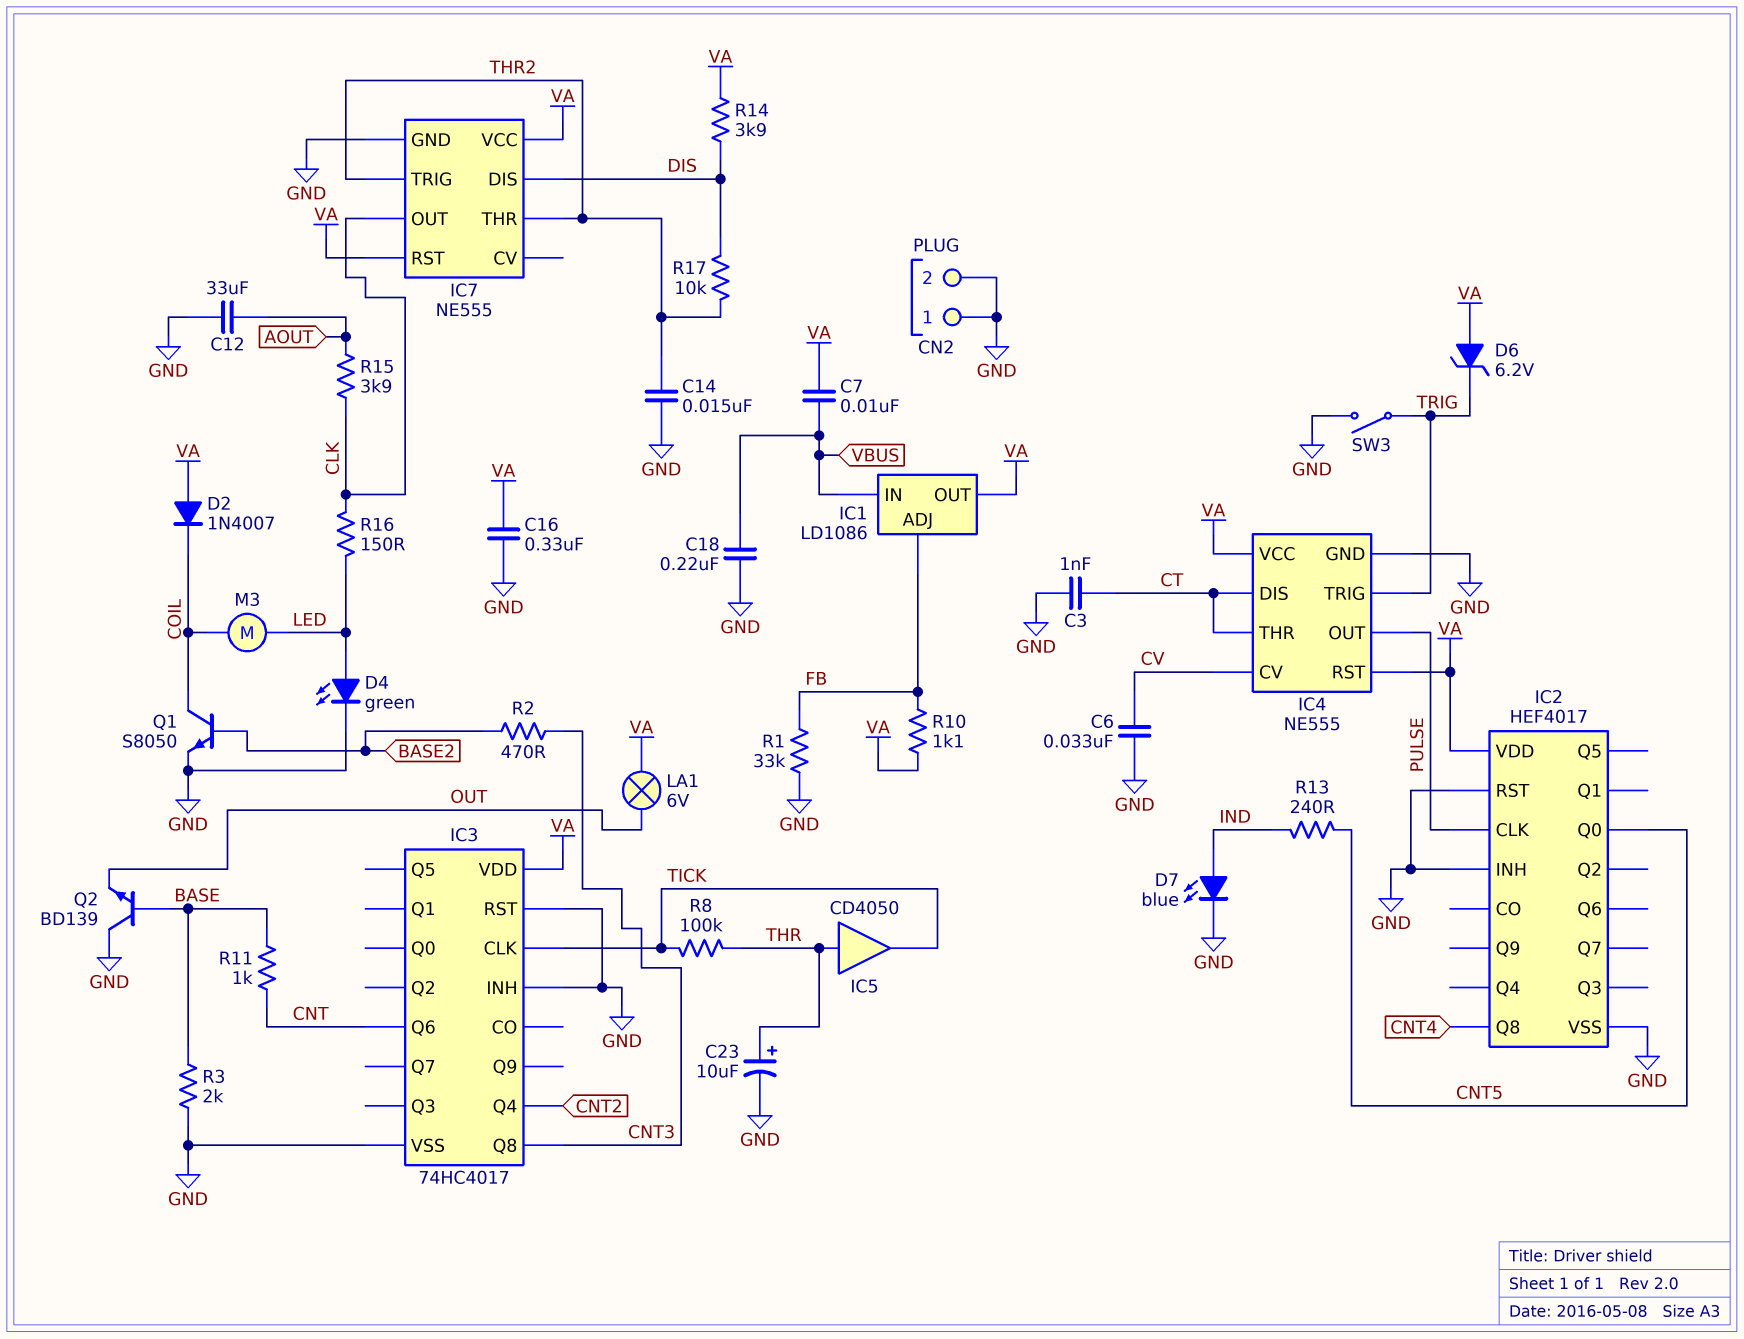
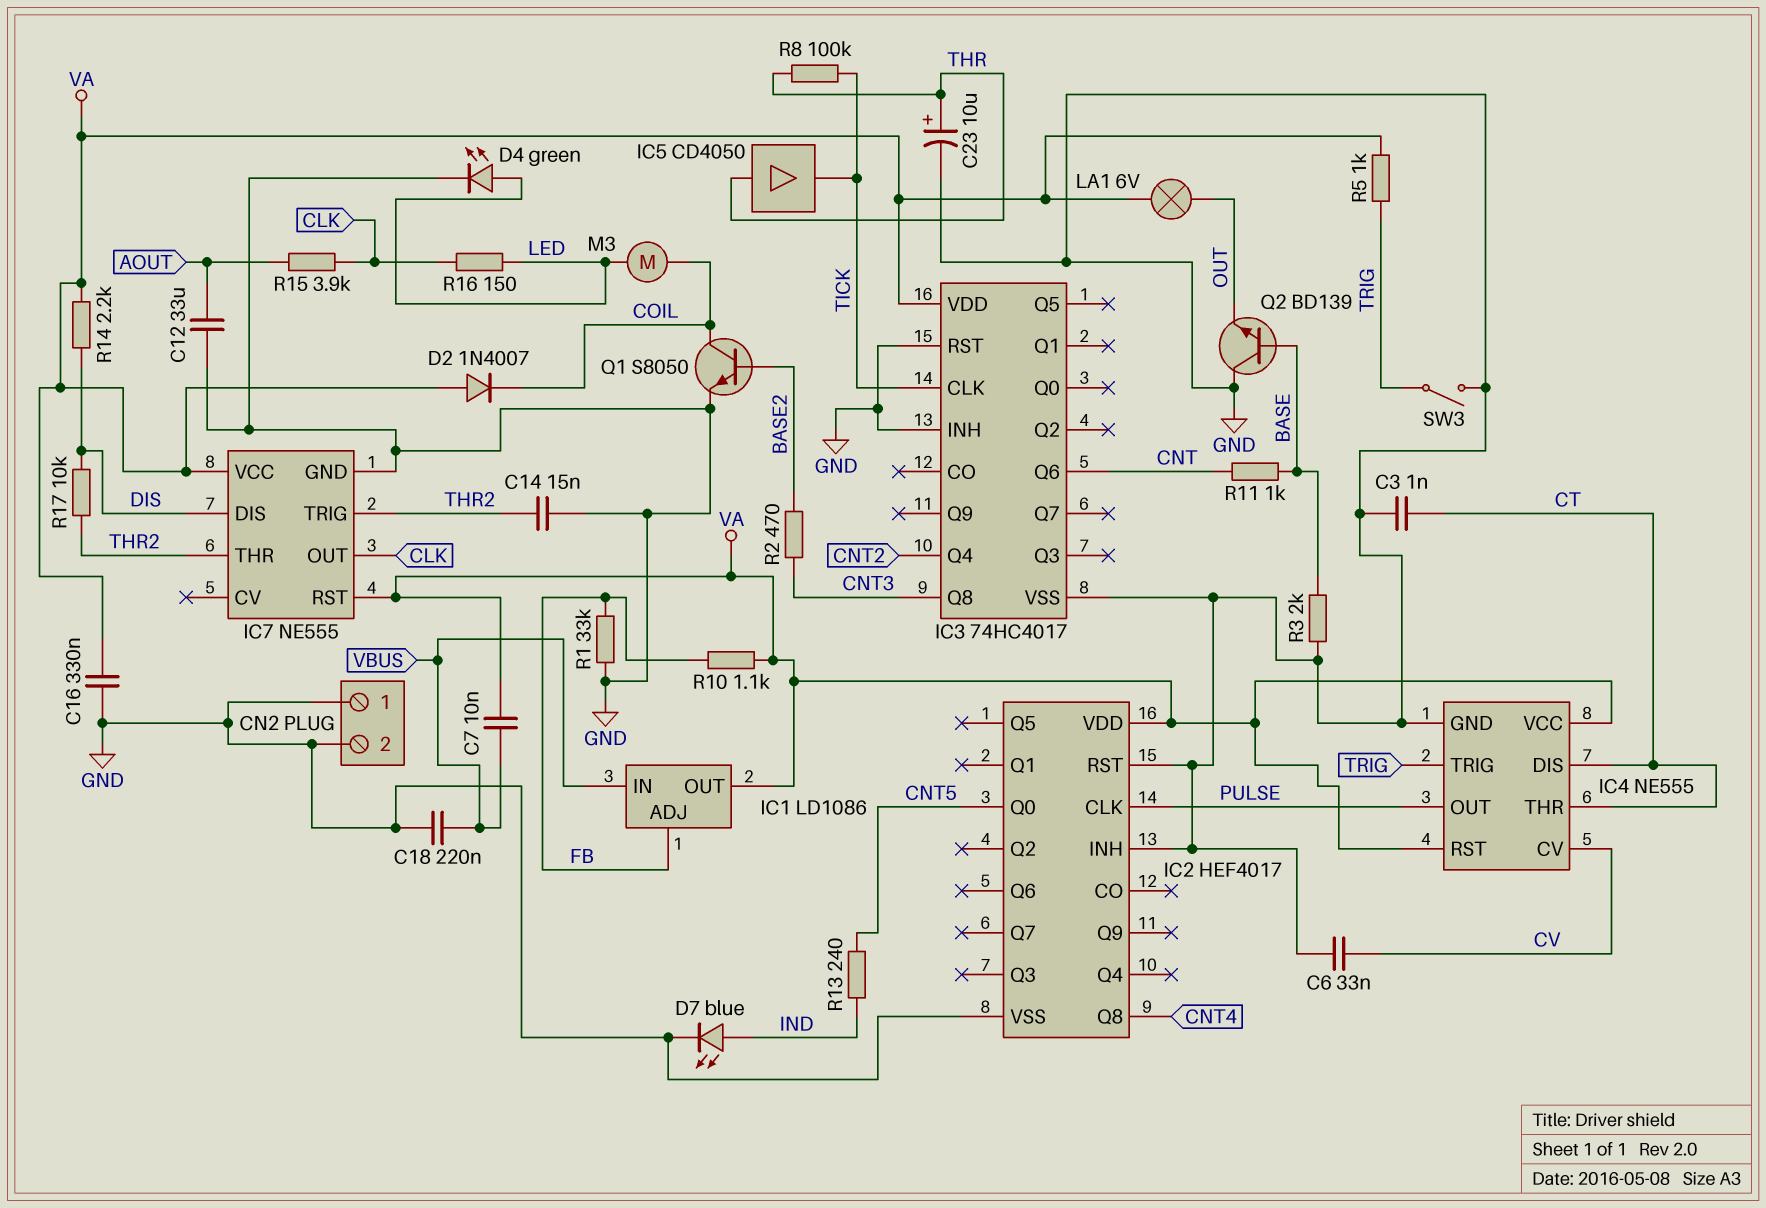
D6: zener 6.2V (A VA, K TRIG) -> none
R5: none -> 1k (TRIG, VA)
R14: 3.9k (DIS, VA) -> 2.2k (DIS, VA)

